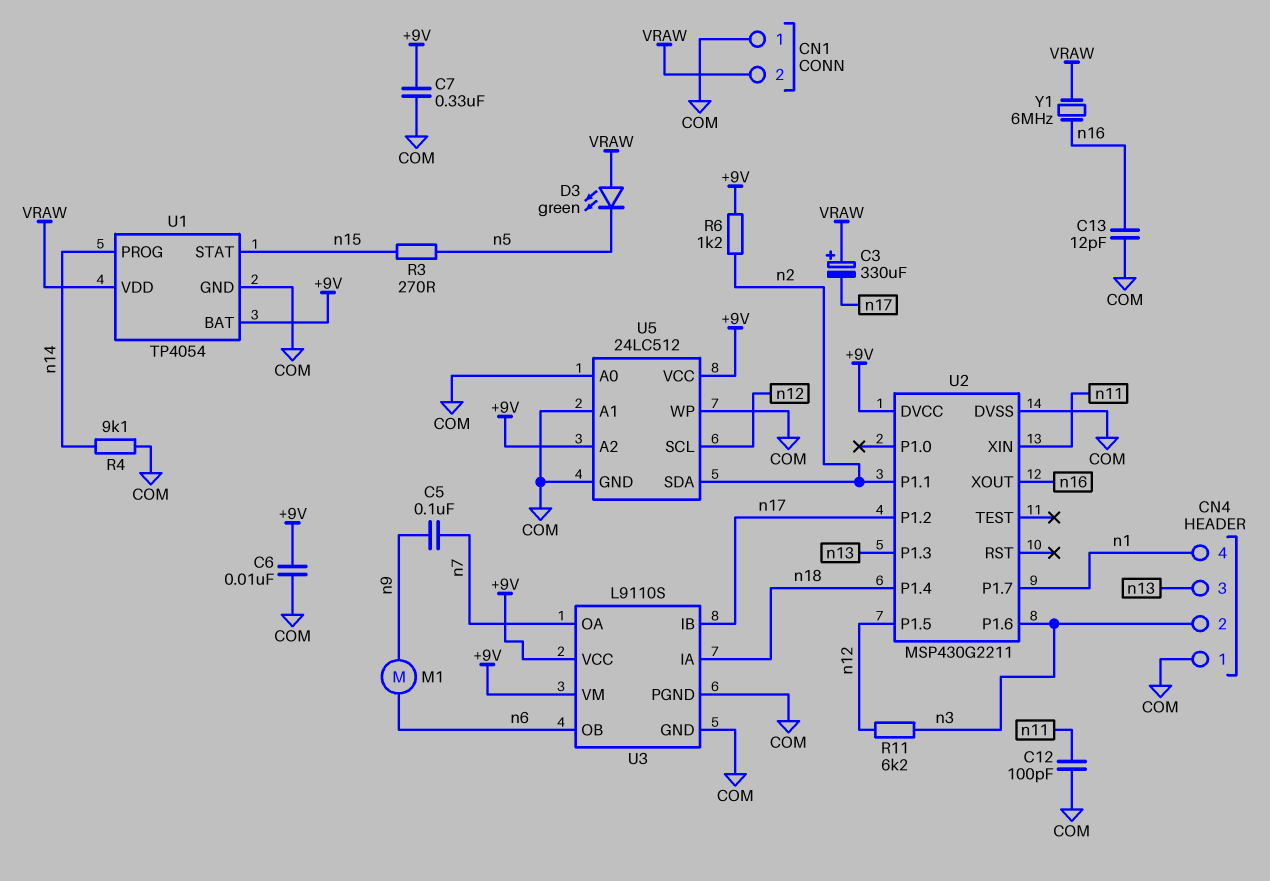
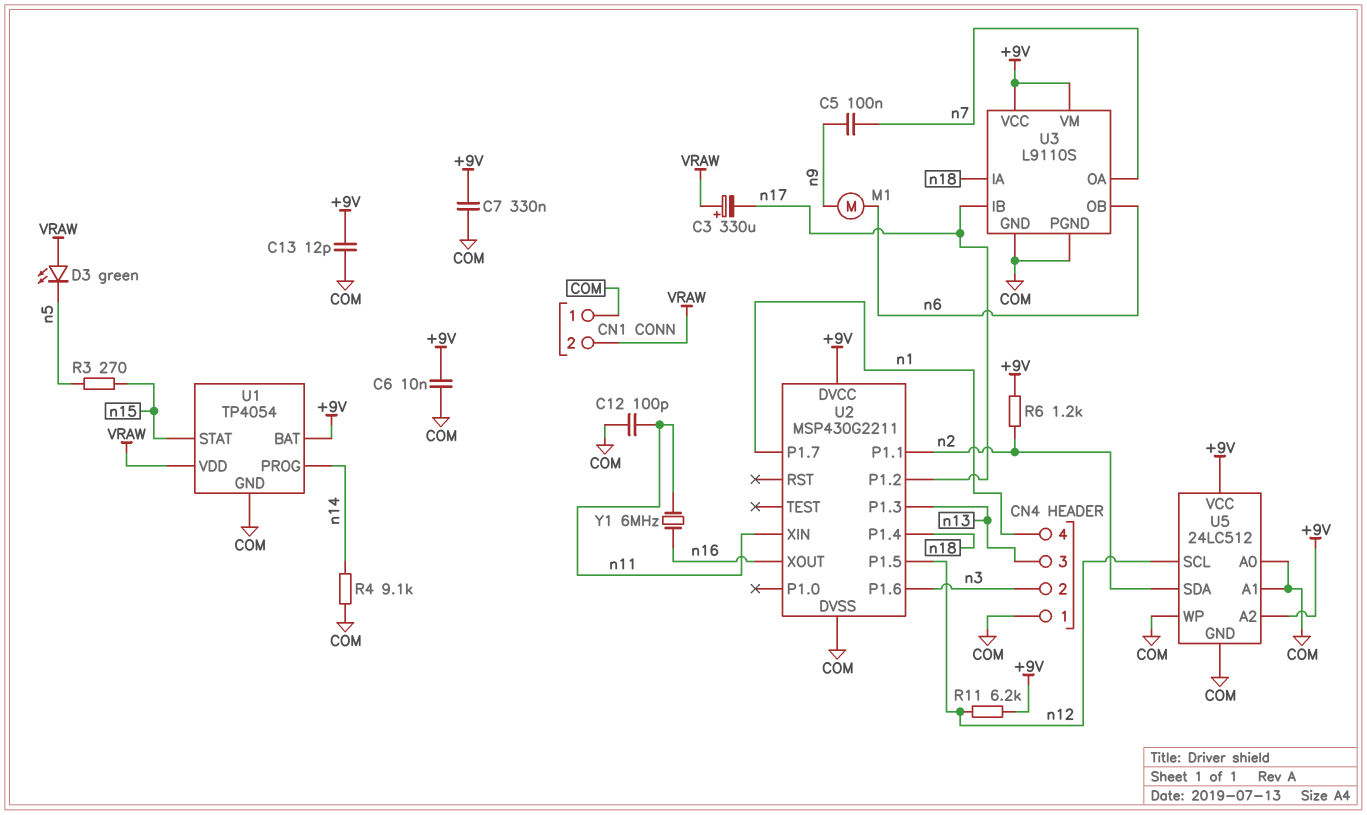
C13: 12pF (COM, n16) -> 12pF (+9V, COM)
R11: 6.2k (n3, n12) -> 6.2k (+9V, n12)
Y1: 6MHz (VRAW, n16) -> 6MHz (n11, n16)

